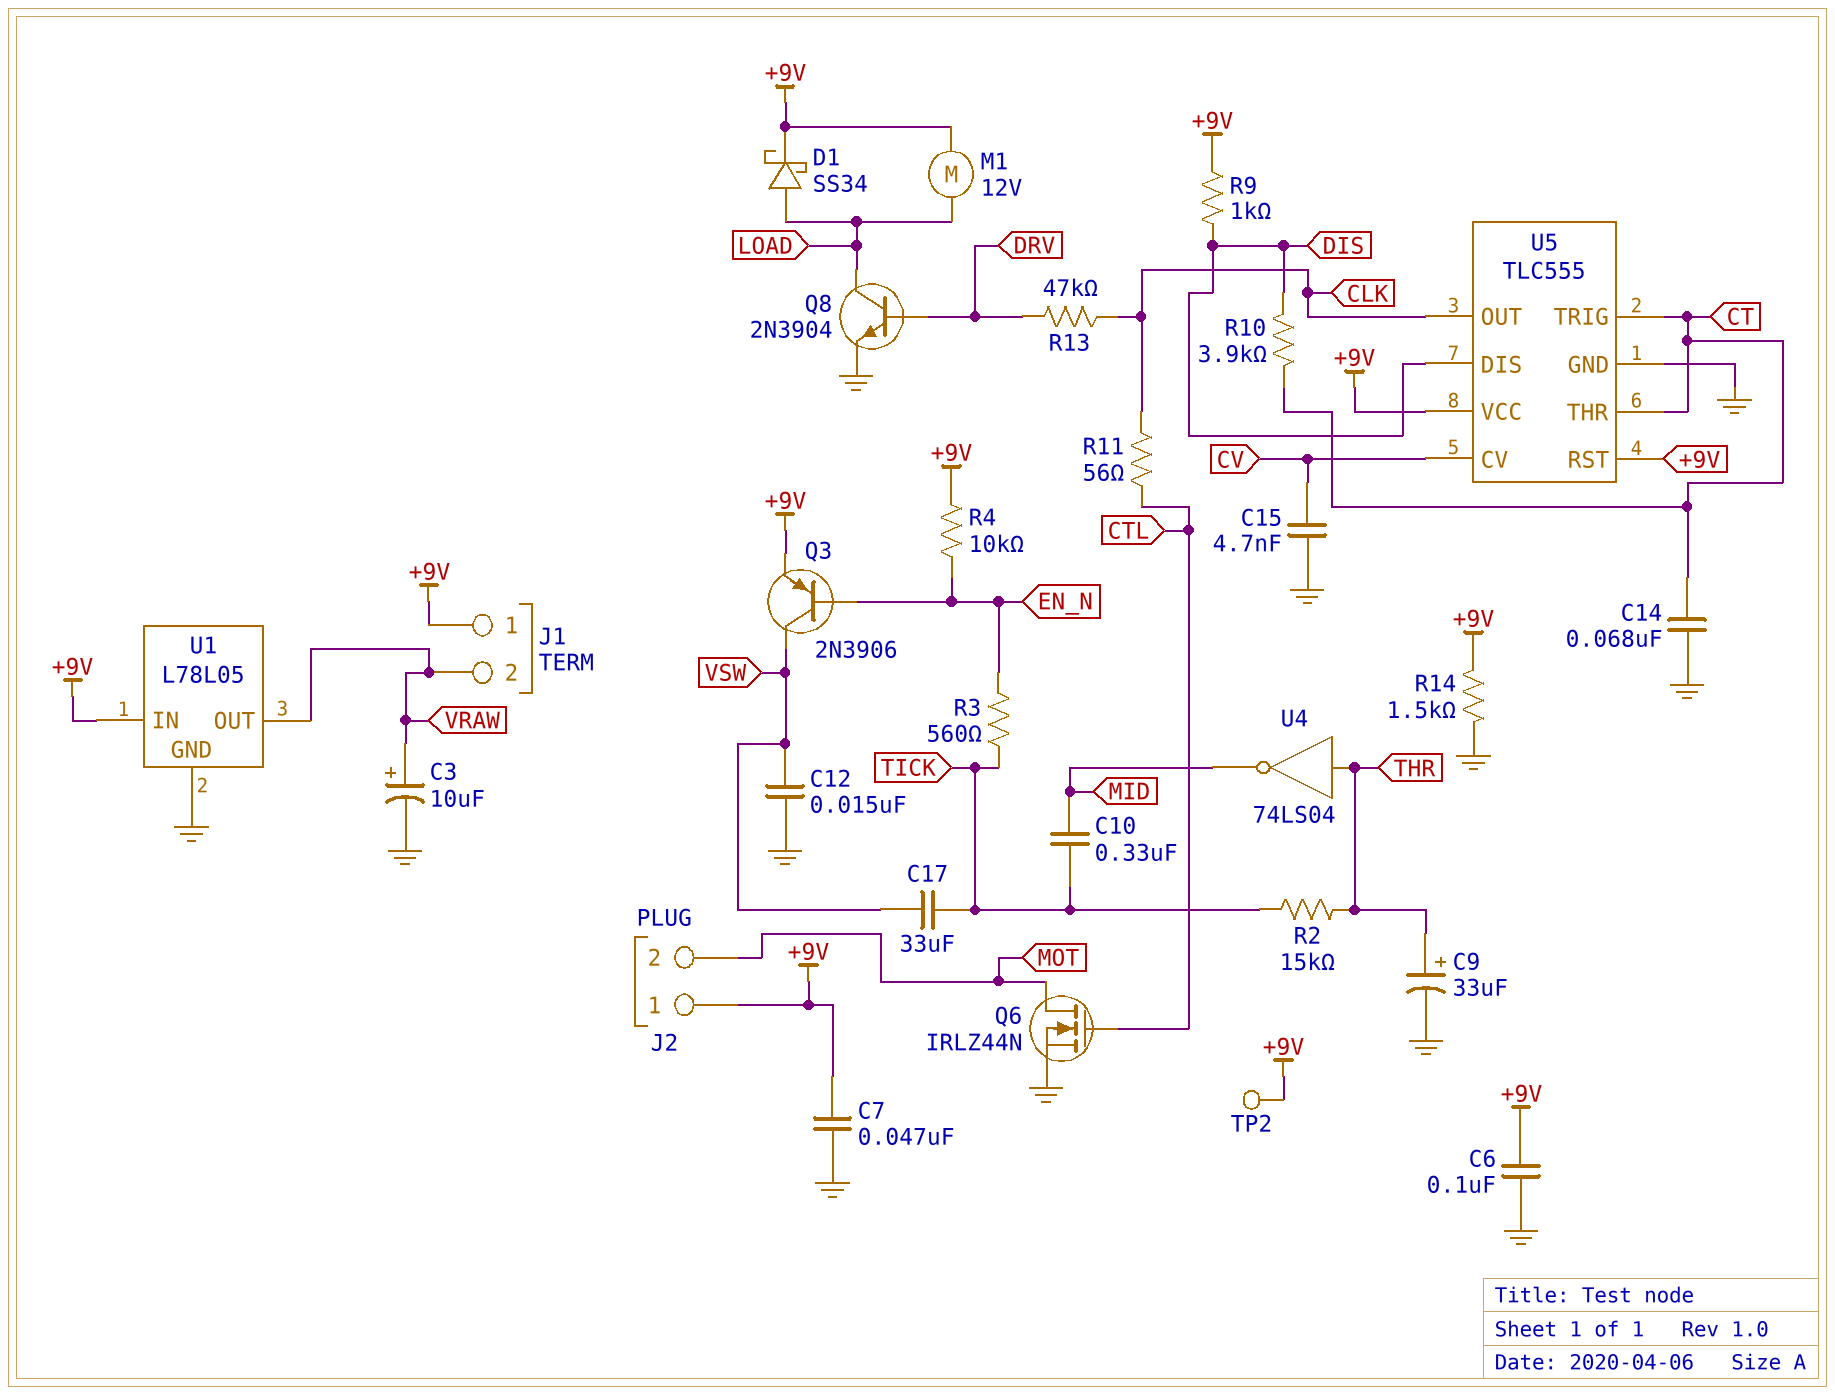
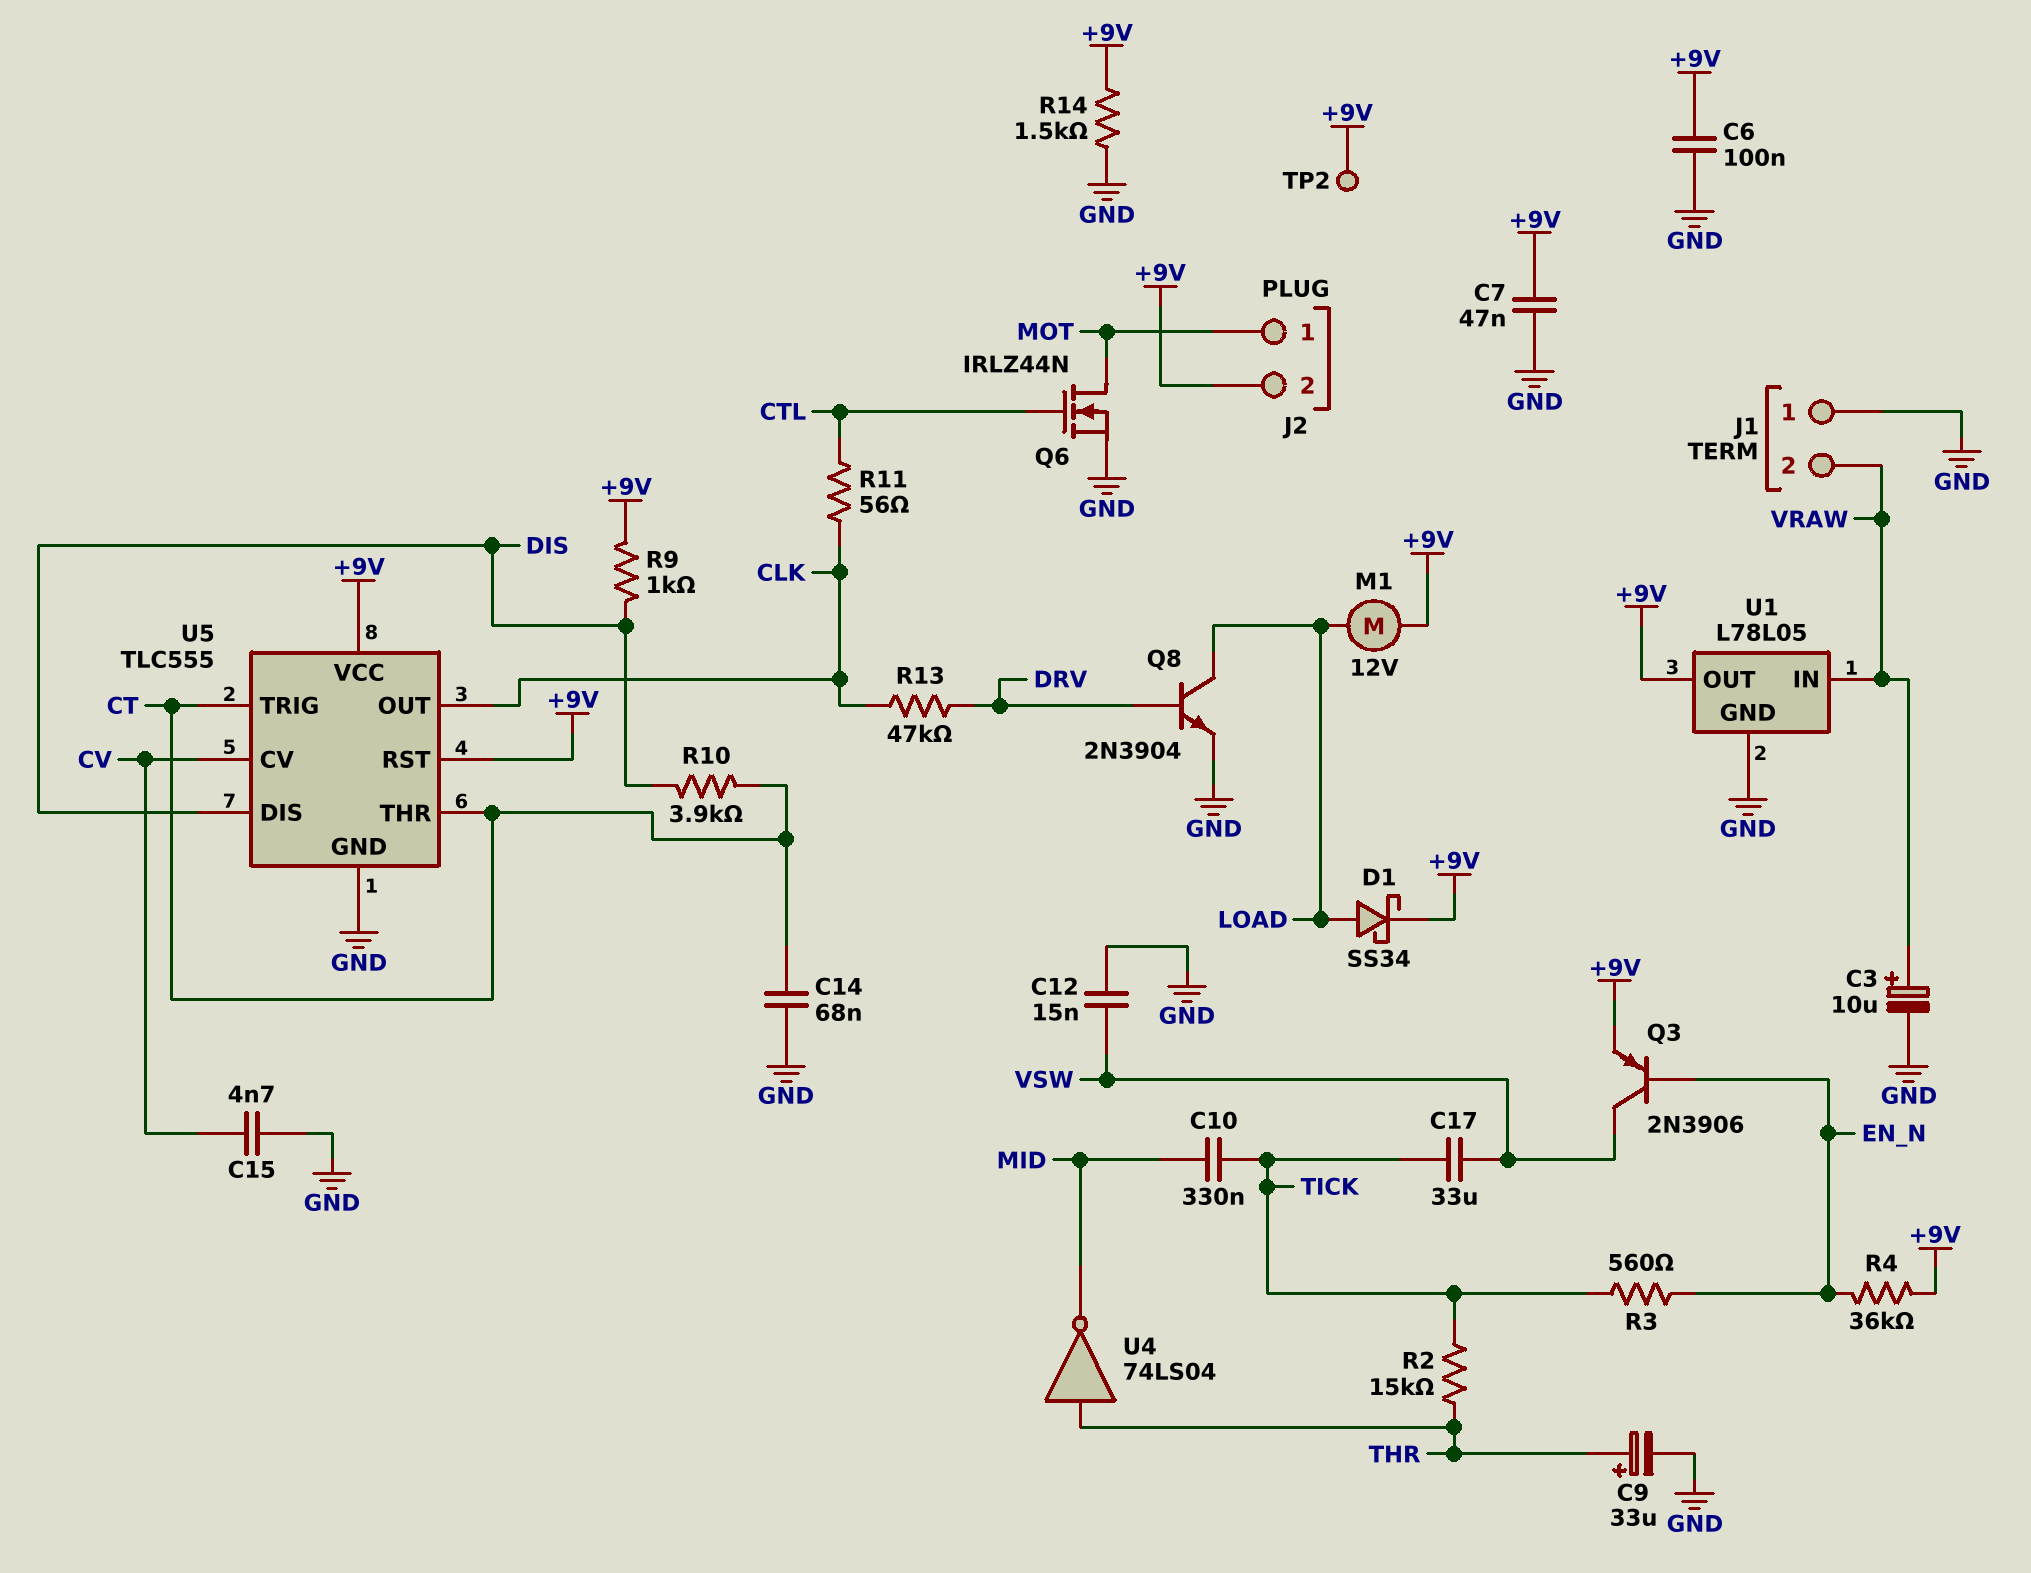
J1 pin 1: +9V -> GND
J2 pin 1: +9V -> MOT
J2 pin 2: MOT -> +9V
R4: 10k (+9V, EN_N) -> 36k (+9V, EN_N)
U1 pin IN: +9V -> VRAW
U1 pin OUT: VRAW -> +9V

